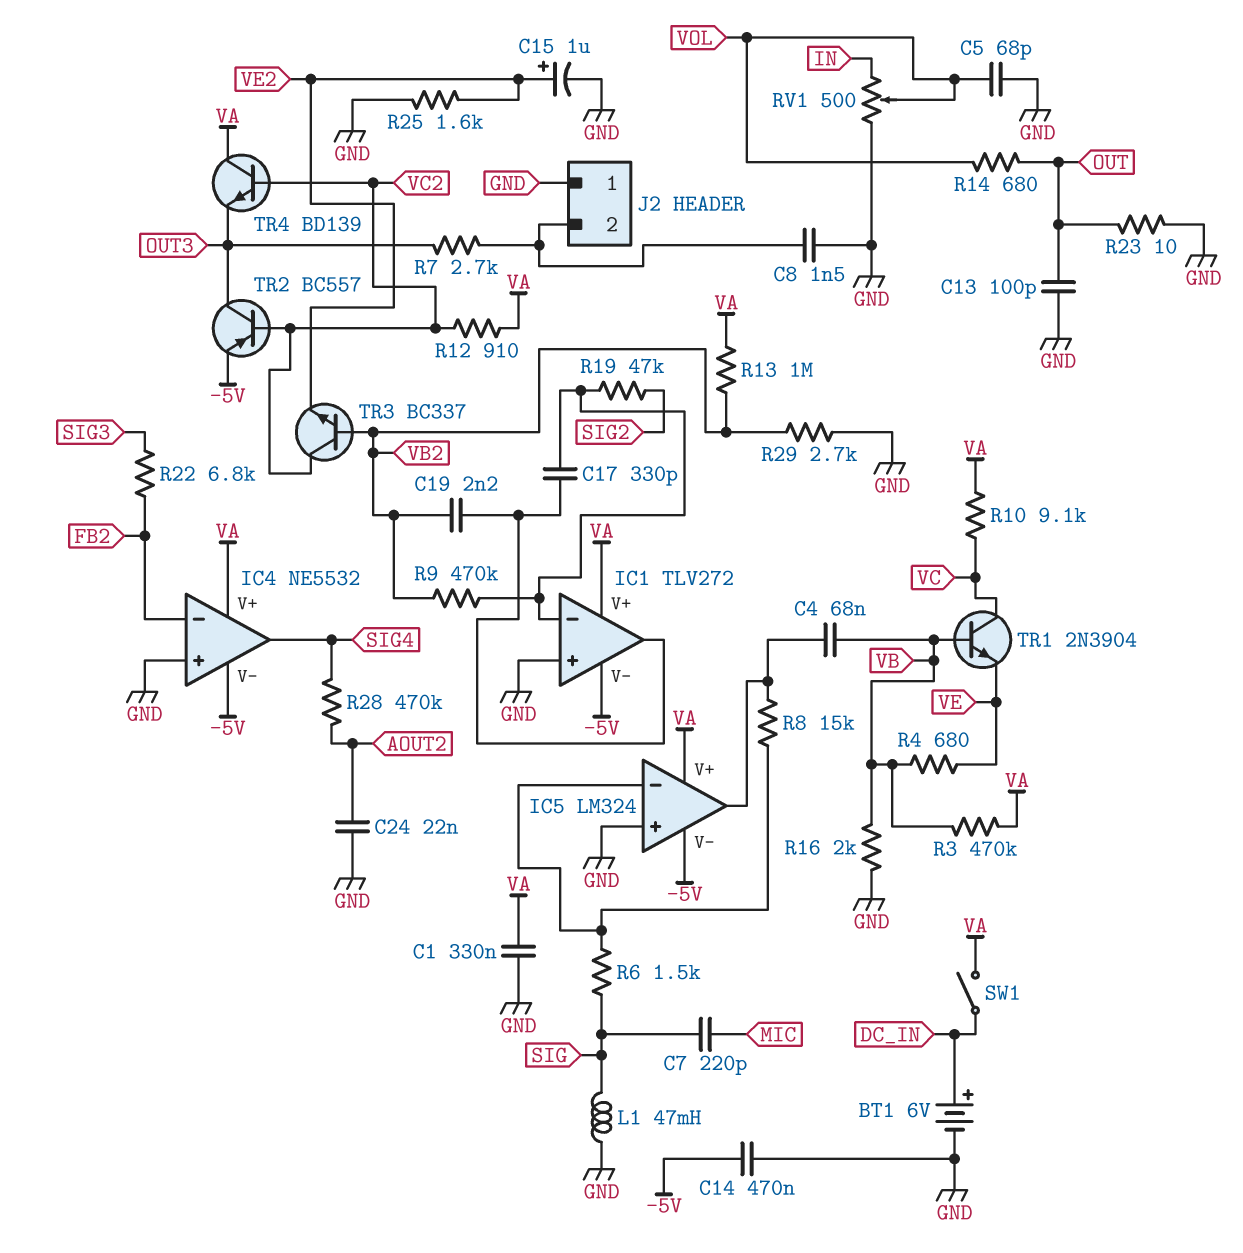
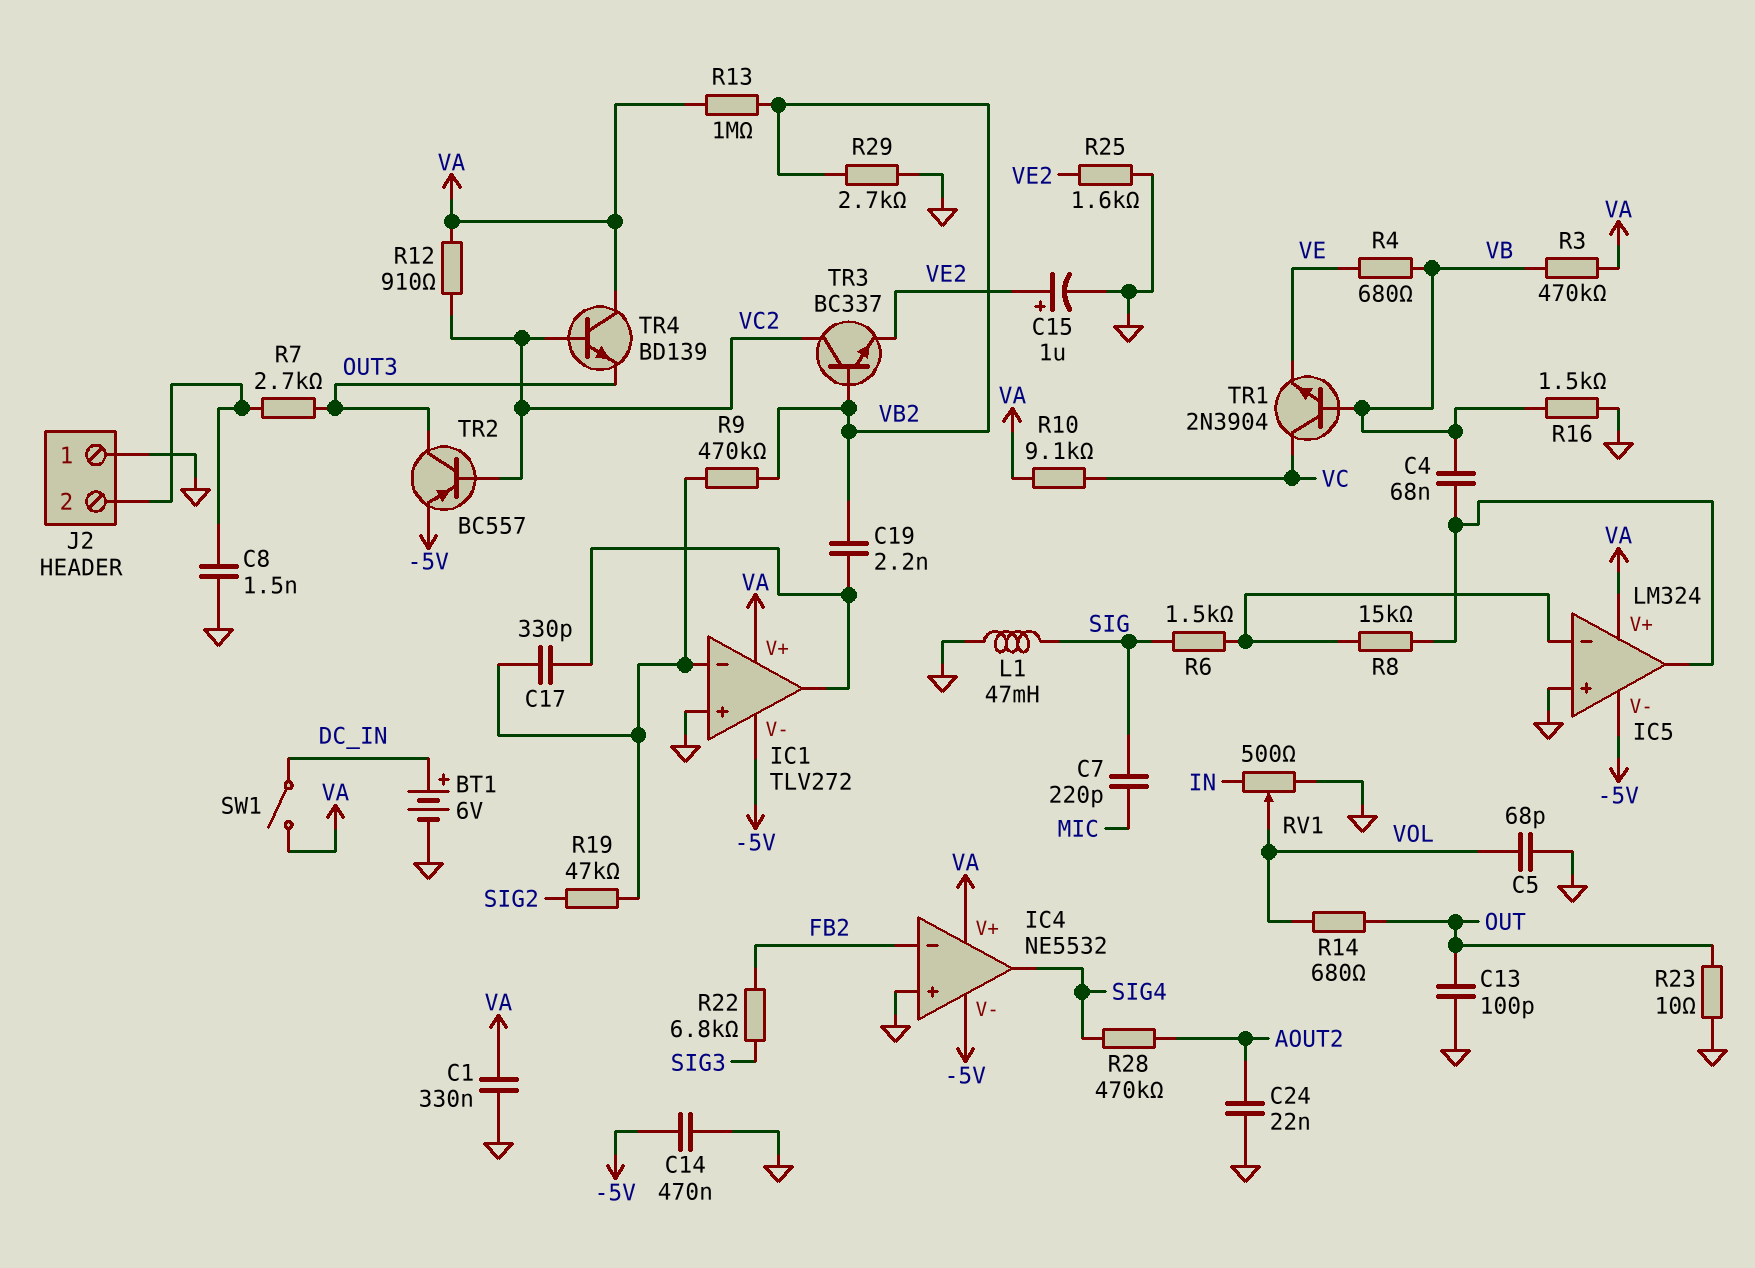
R16: 2k (GND, VB) -> 1.5k (GND, VB)

